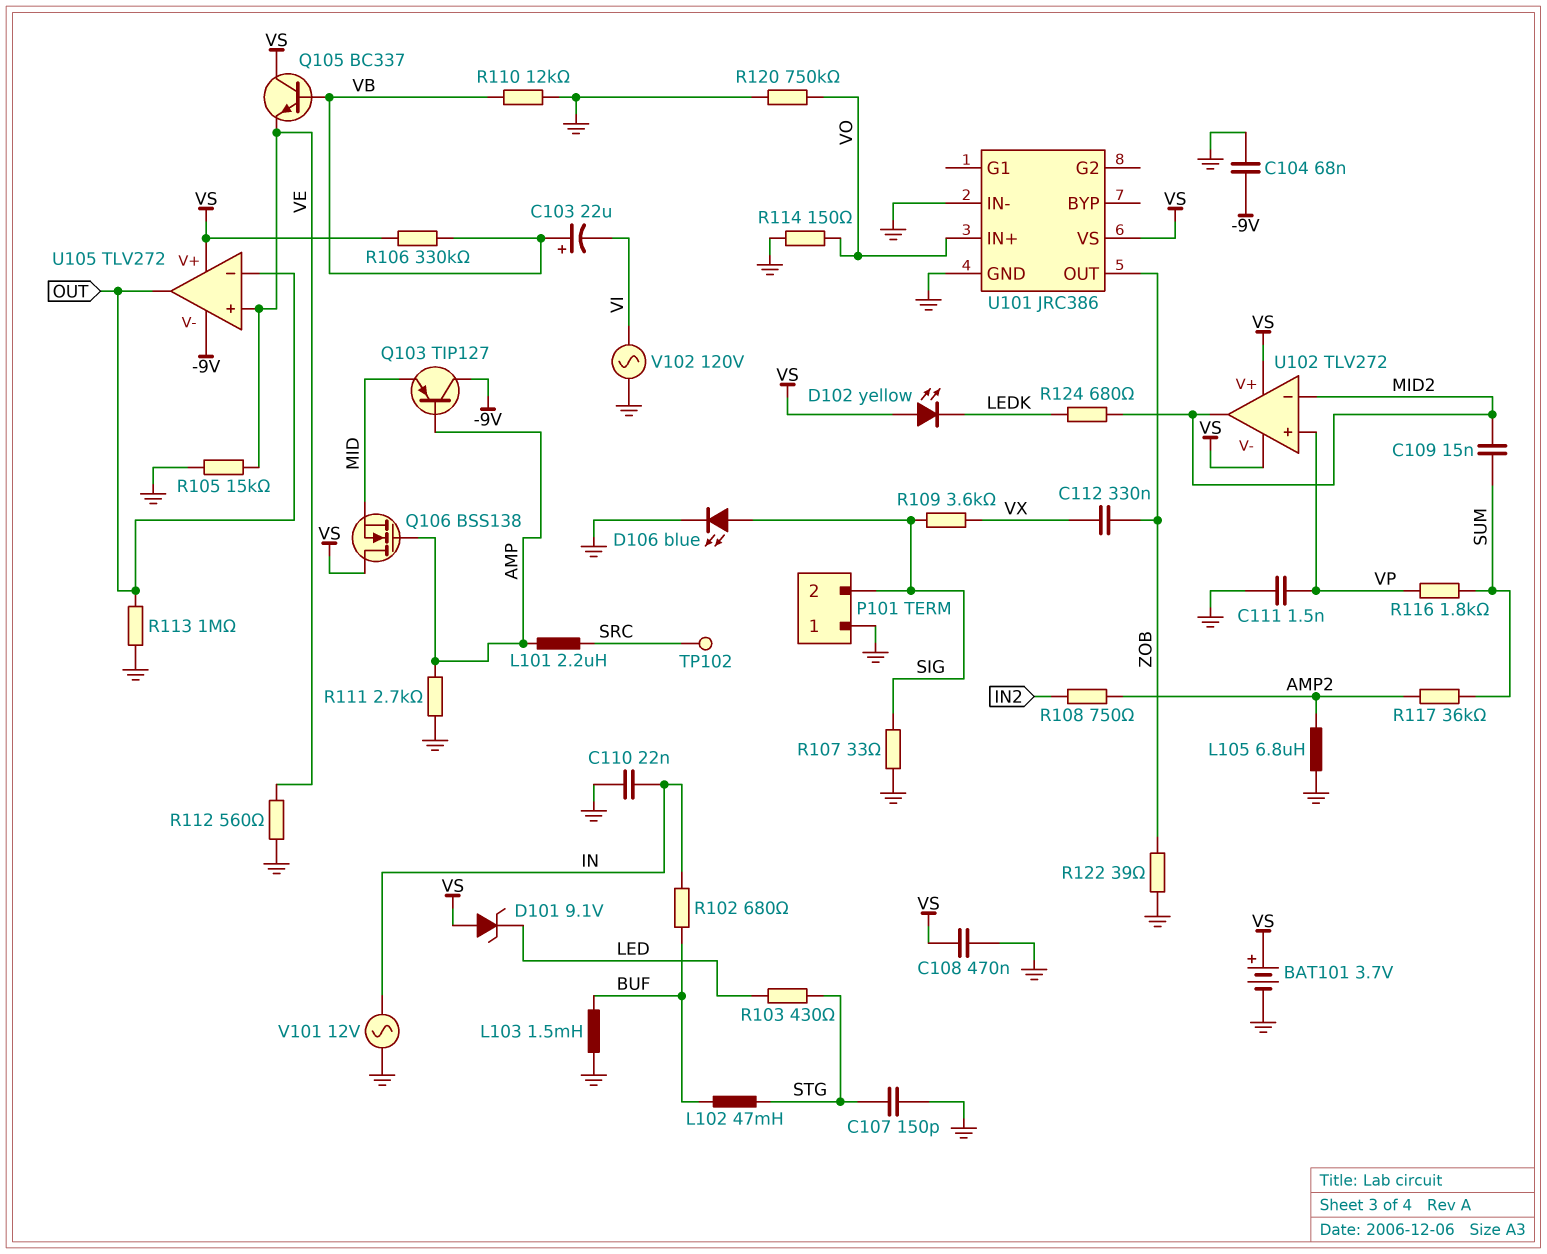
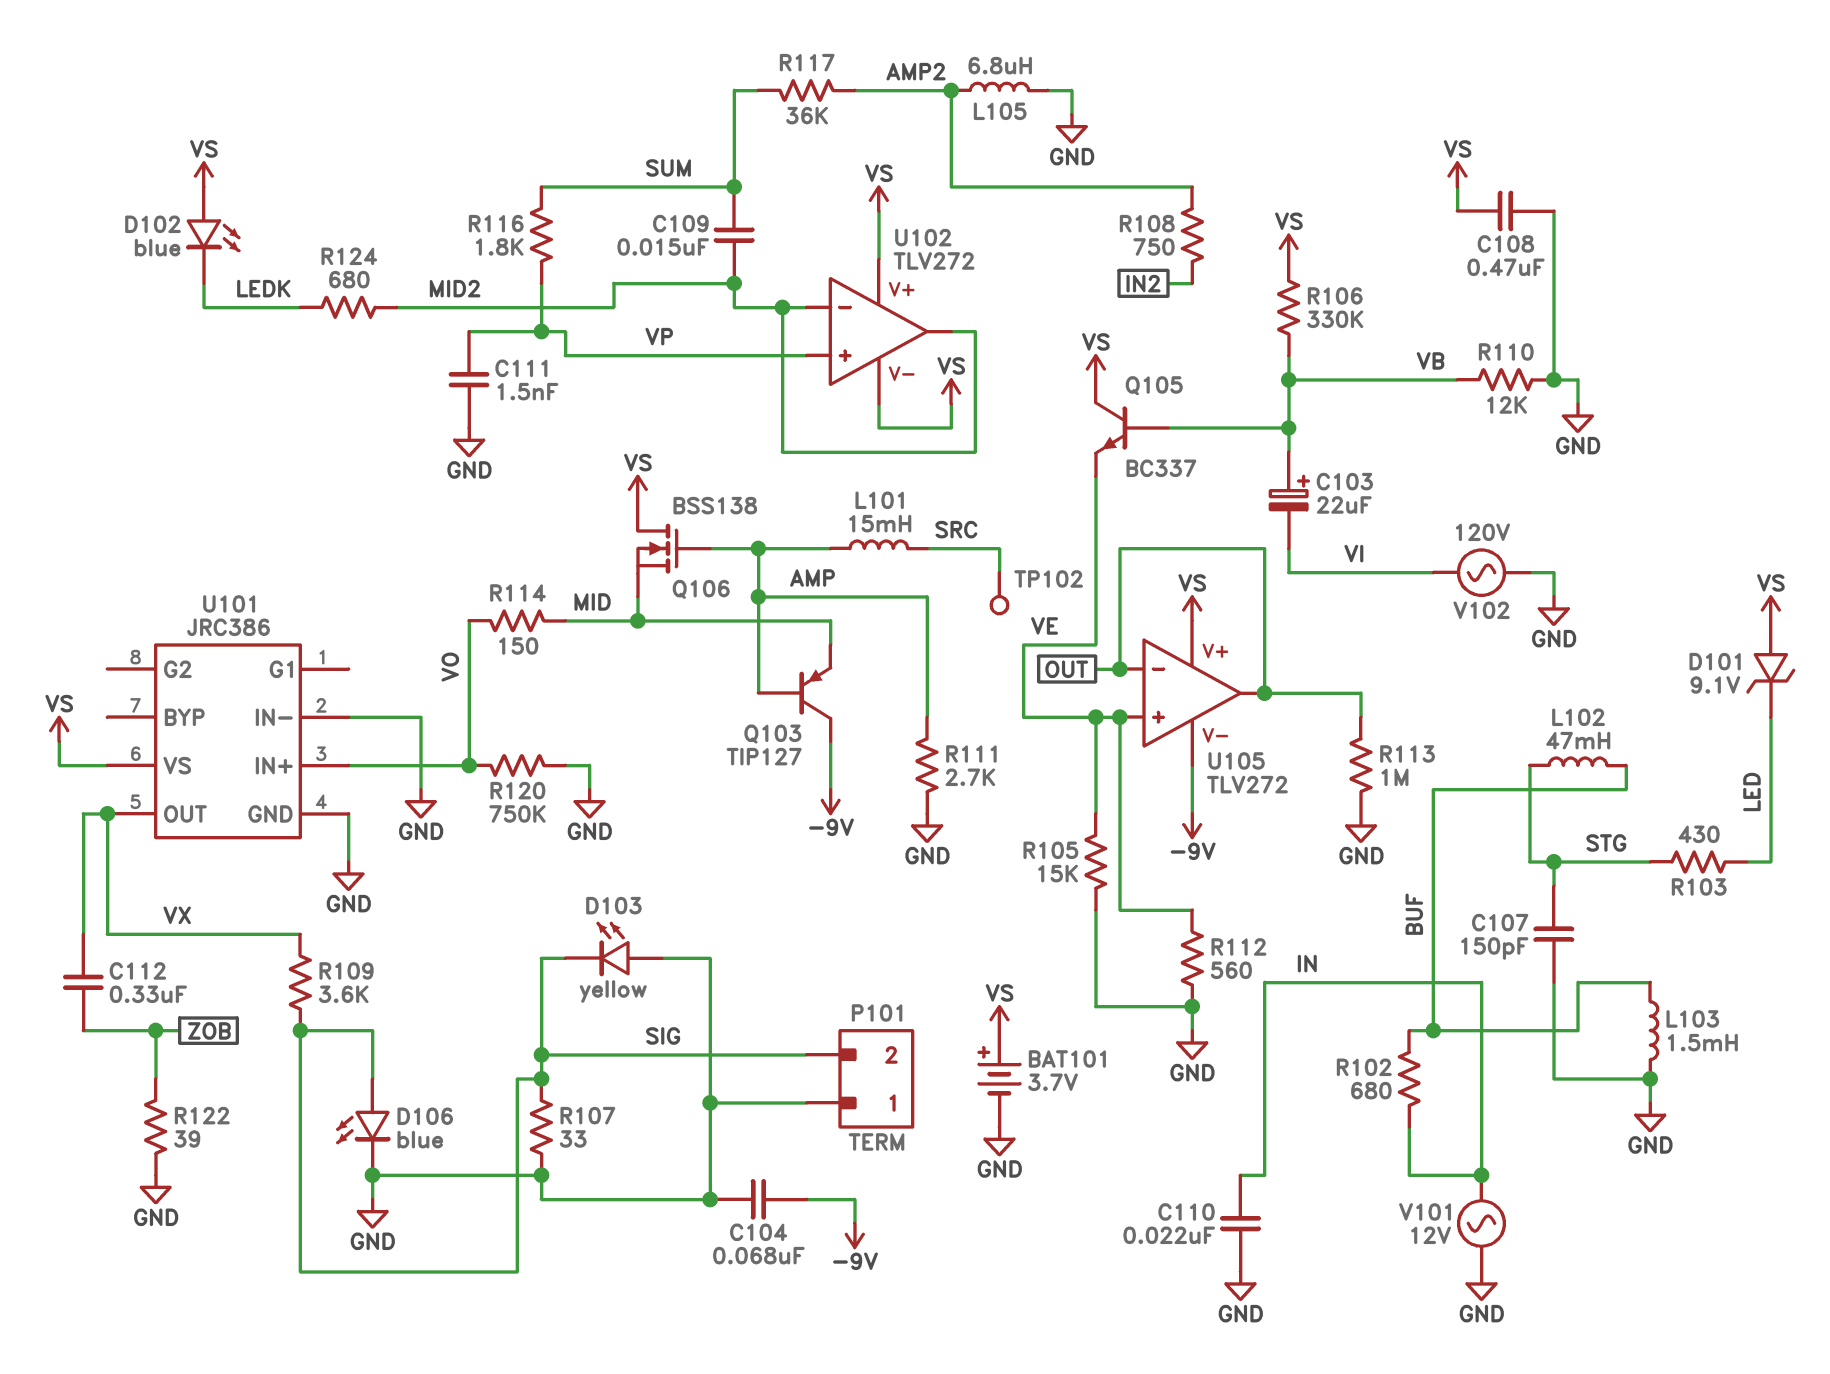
D102: LED yellow (A VS, K LEDK) -> LED blue (A VS, K LEDK)
D103: none -> LED yellow (A GND, K SIG)
L101: 2.2uH (AMP, SRC) -> 15mH (AMP, SRC)
R114: 150 (GND, VO) -> 150 (MID, VO)
U101 pin OUT: ZOB -> VX

